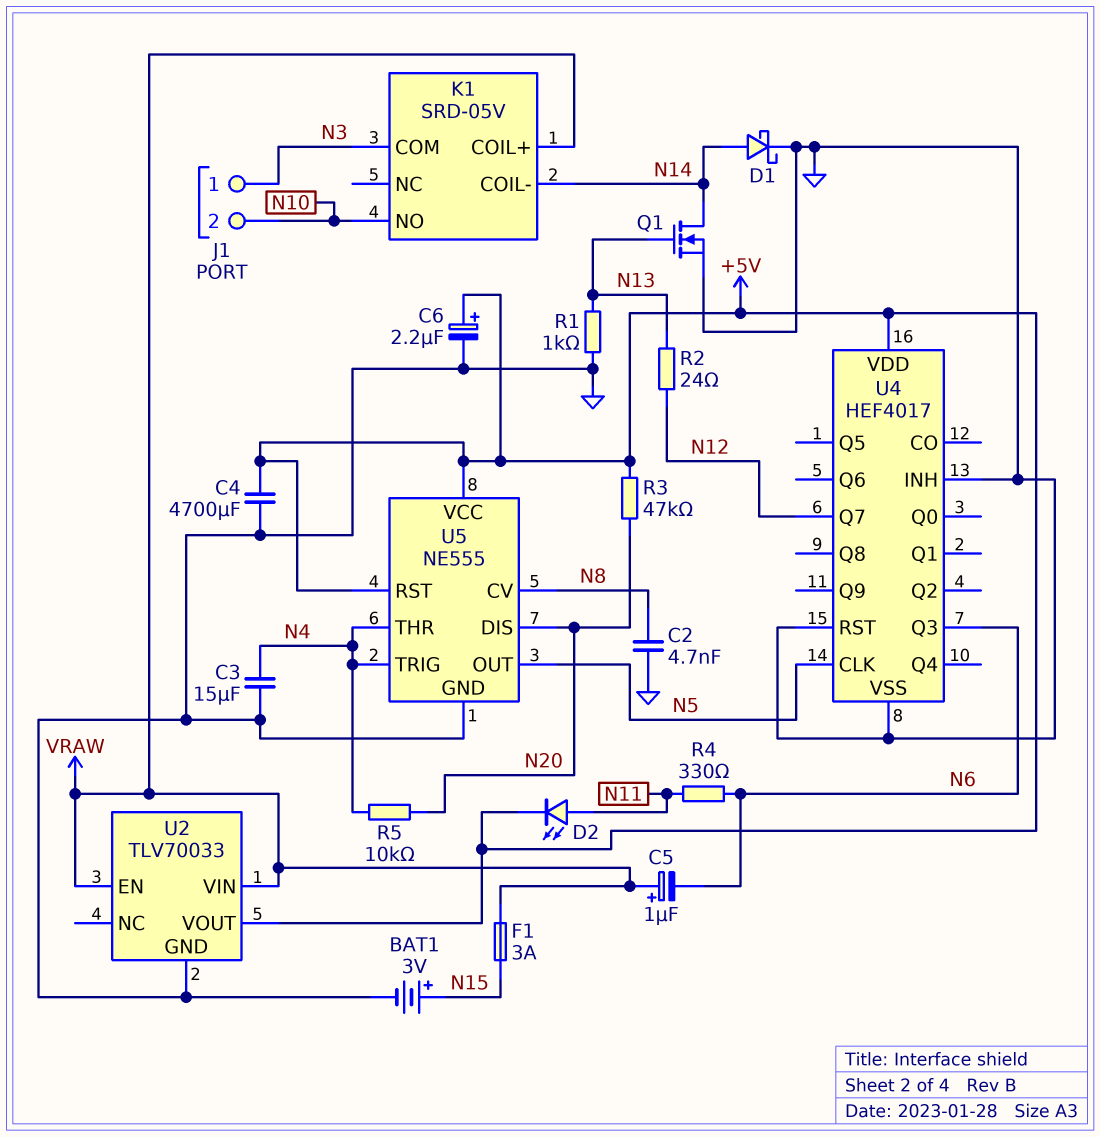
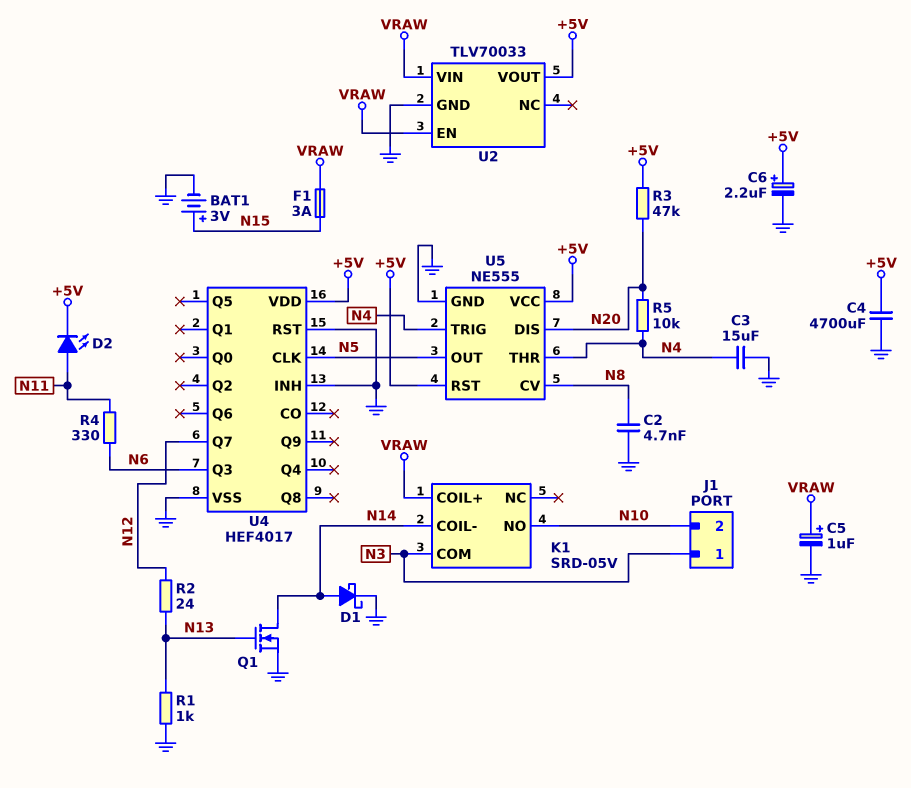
C5: 1uF (plus VRAW, minus N6) -> 1uF (plus VRAW, minus GND)

